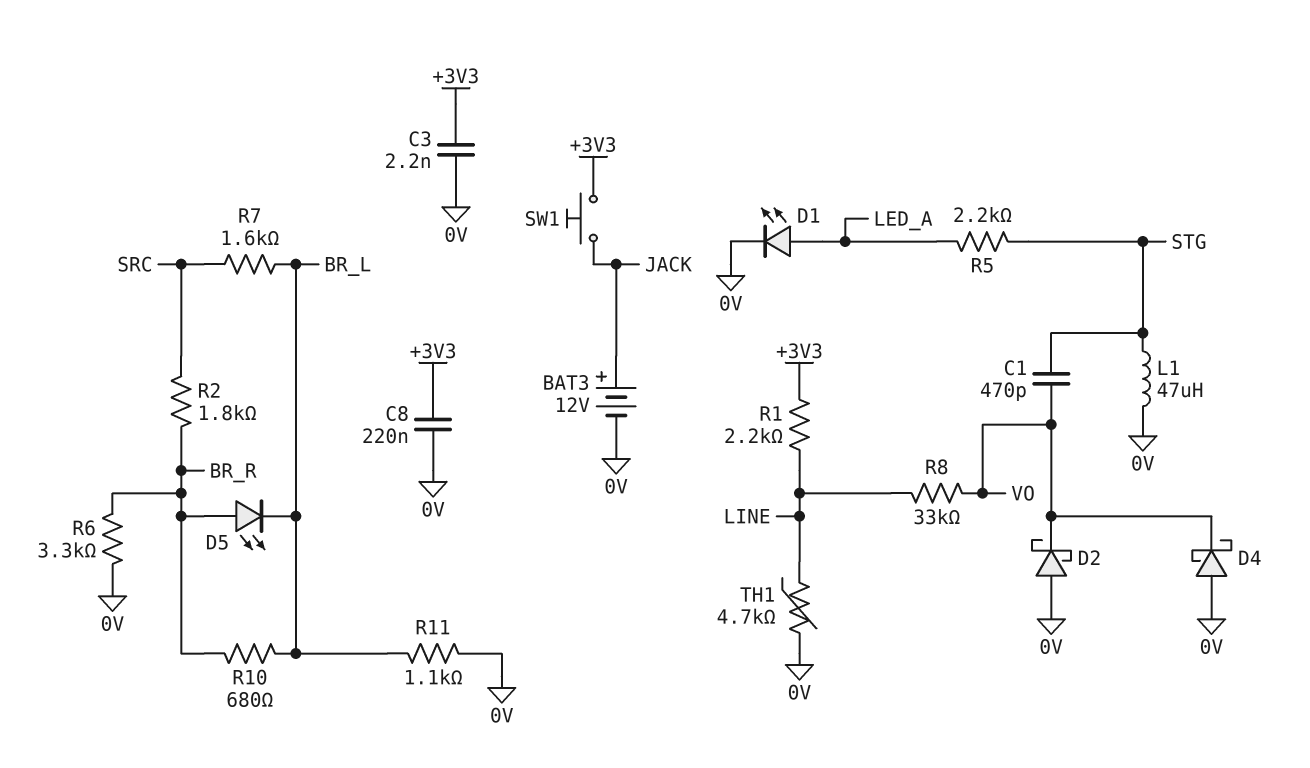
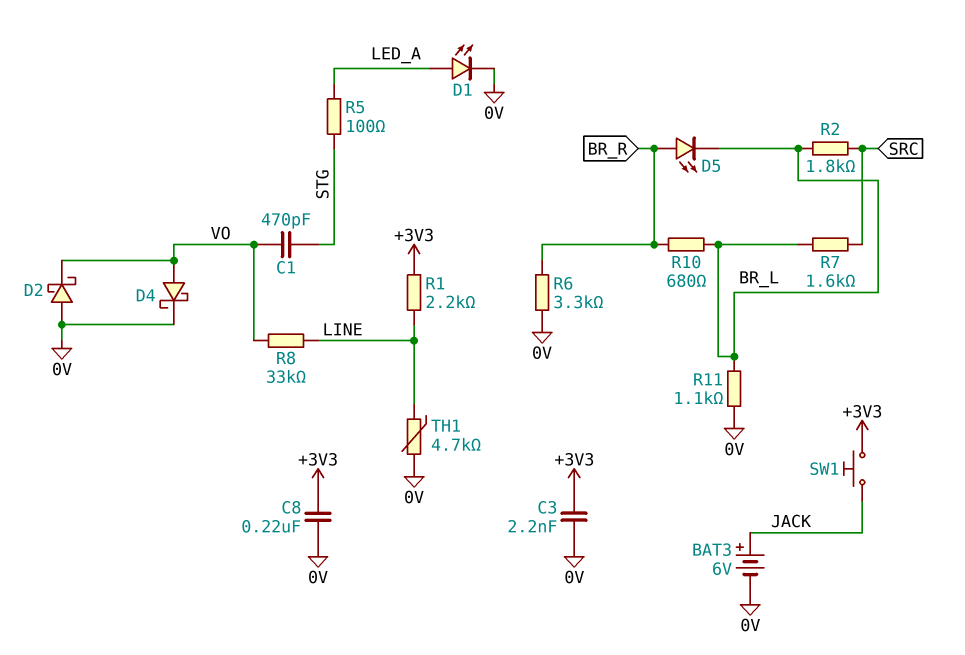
BAT3: 12V (plus JACK, minus 0V) -> 6V (plus JACK, minus 0V)
D4: schottky (A 0V, K VO) -> schottky (A VO, K 0V)
L1: 47uH (0V, STG) -> none
R2: 1.8k (BR_R, SRC) -> 1.8k (BR_L, SRC)
R5: 2.2k (LED_A, STG) -> 100 (LED_A, STG)

